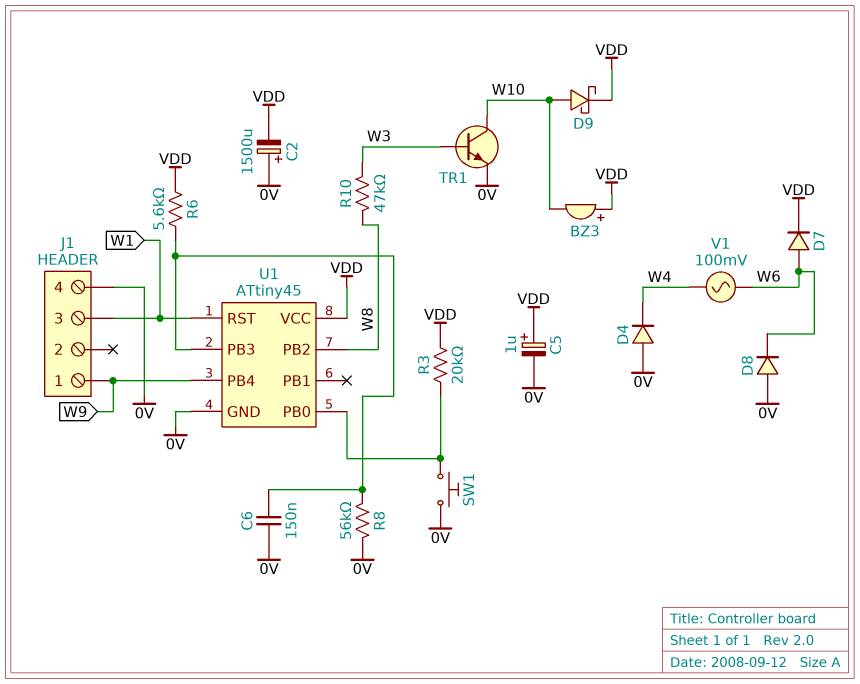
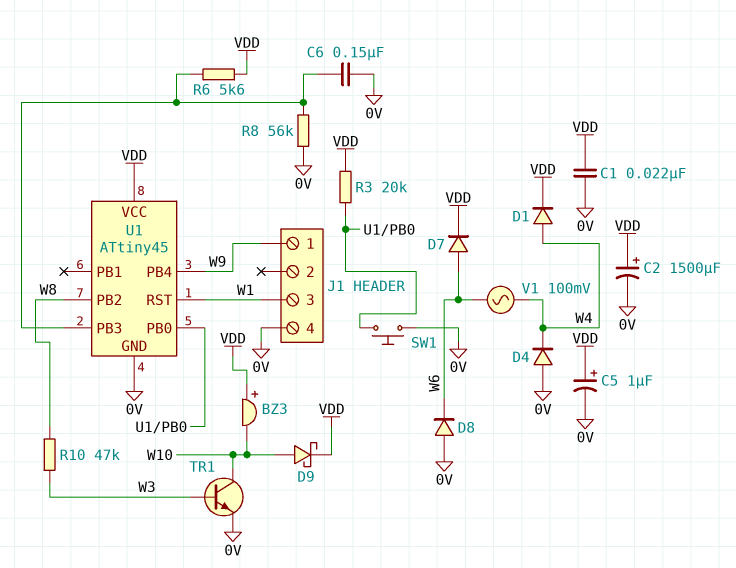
C1: none -> 22nF (0V, VDD)
C2: 1500uF (plus 0V, minus VDD) -> 1500uF (plus VDD, minus 0V)
D1: none -> diode (A W4, K VDD)

